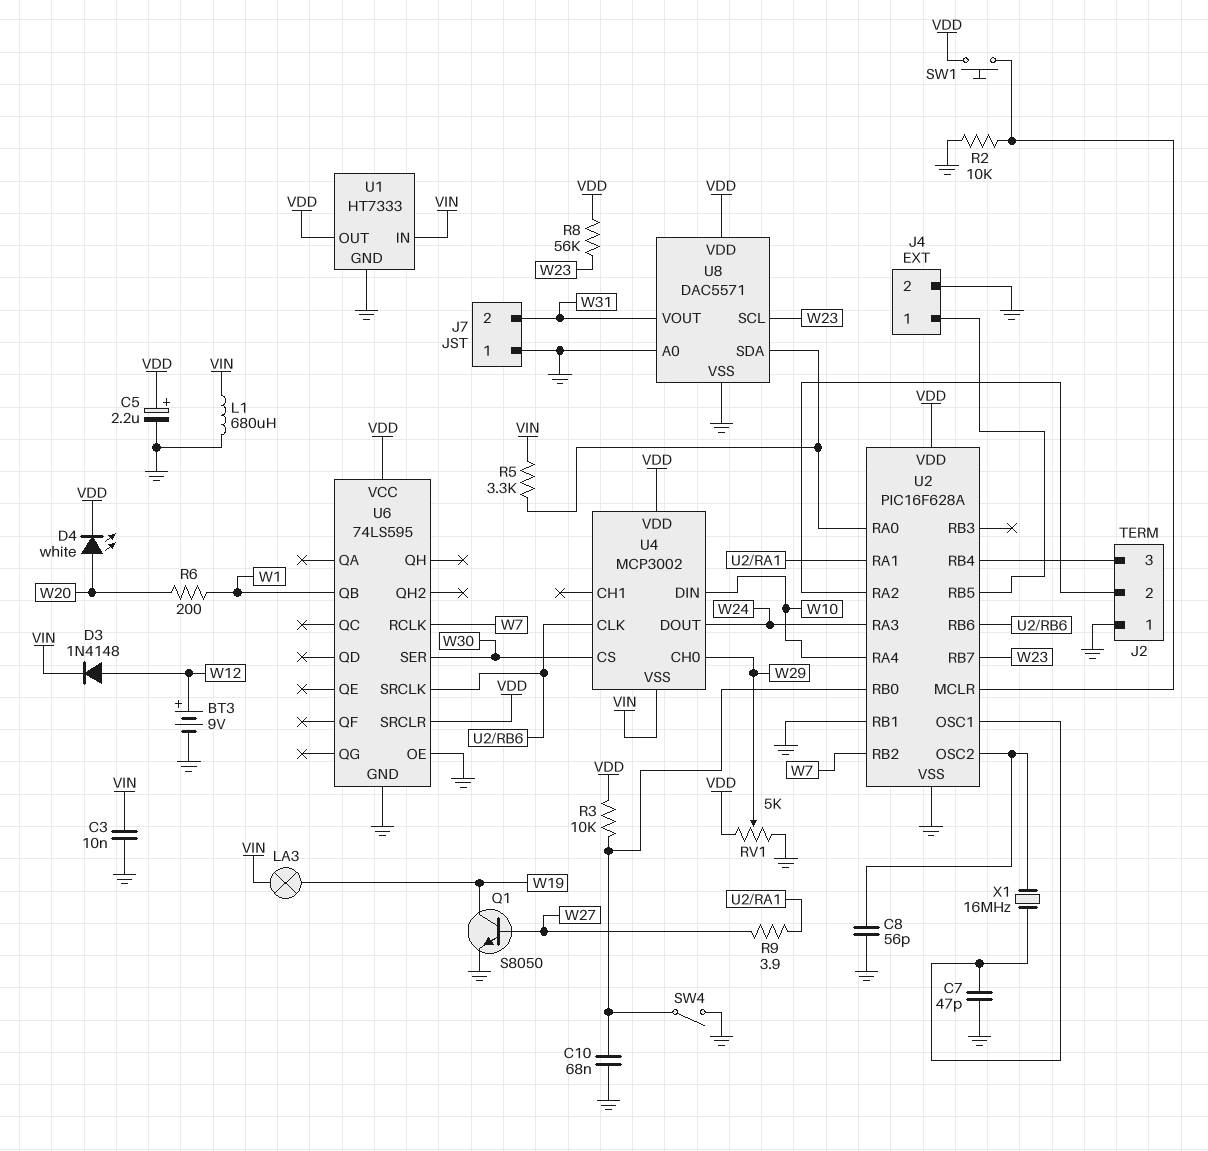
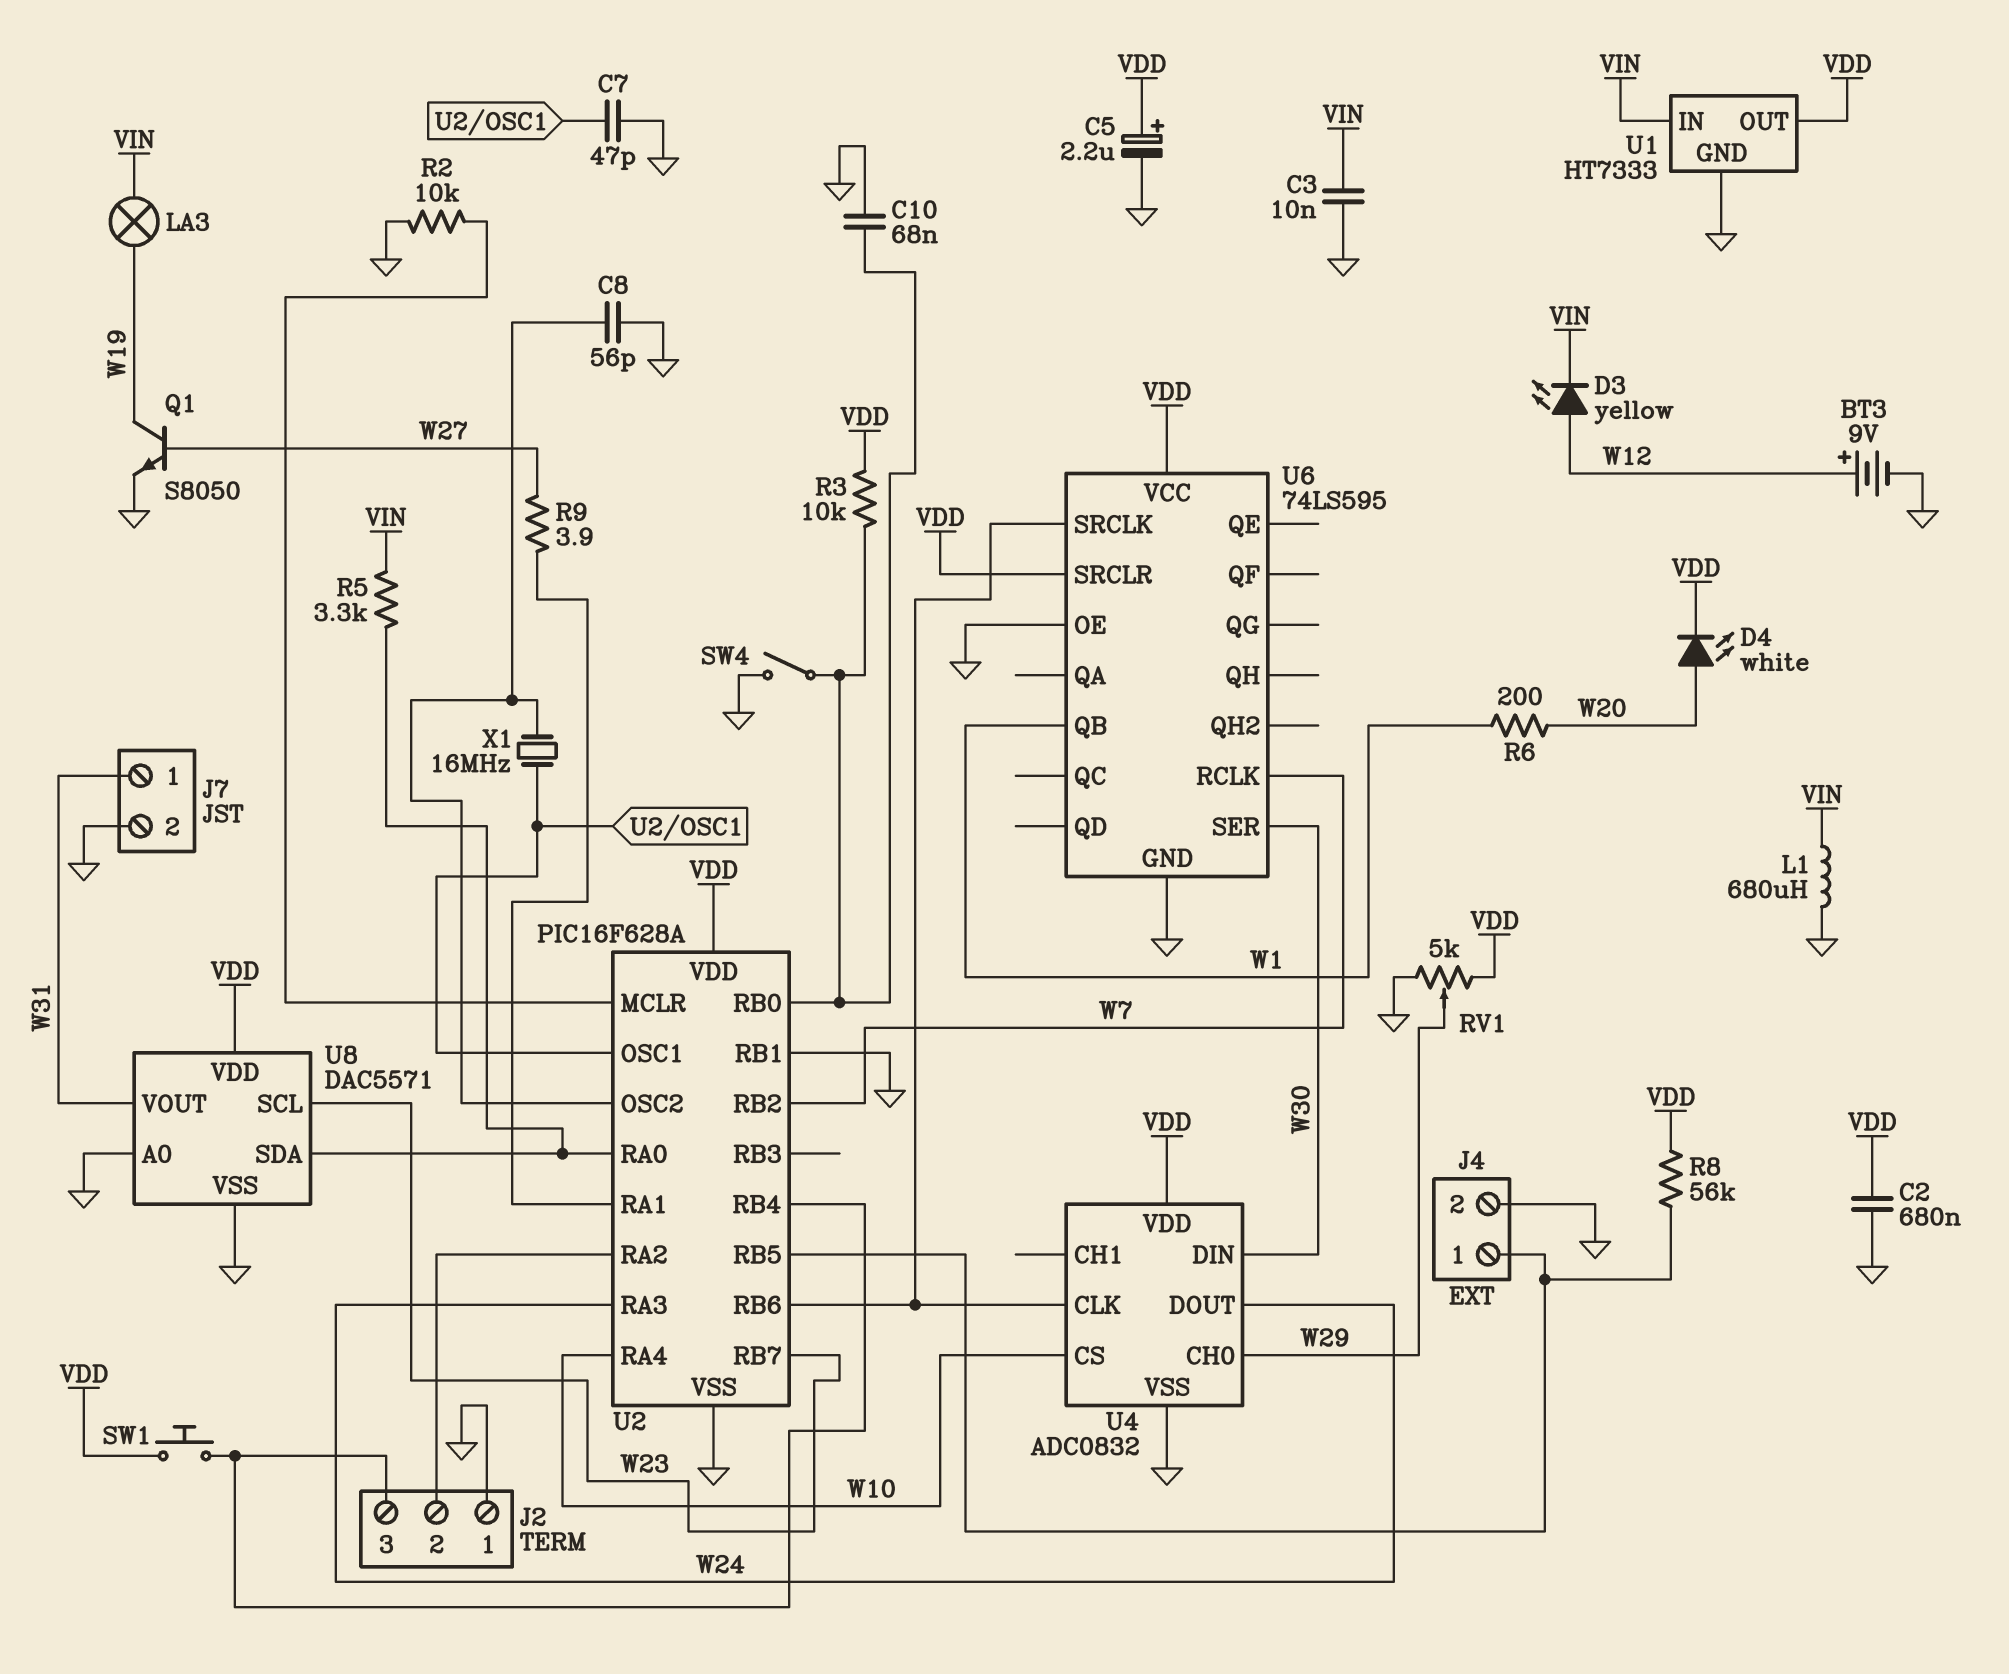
C2: none -> 680nF (GND, VDD)
D3: diode 1N4148 (A W12, K VIN) -> LED yellow (A W12, K VIN)
J7 pin 1: GND -> W31
J7 pin 2: W31 -> GND
R8: 56k (VDD, W23) -> 56k (J4/1, VDD)
SW1: button (U2/MCLR, VDD) -> button (J2/3, VDD)
U4: MCP3002 -> ADC0832
U4 pin CS: W30 -> W10
U4 pin DIN: W10 -> W30
U4 pin VSS: VIN -> GND

